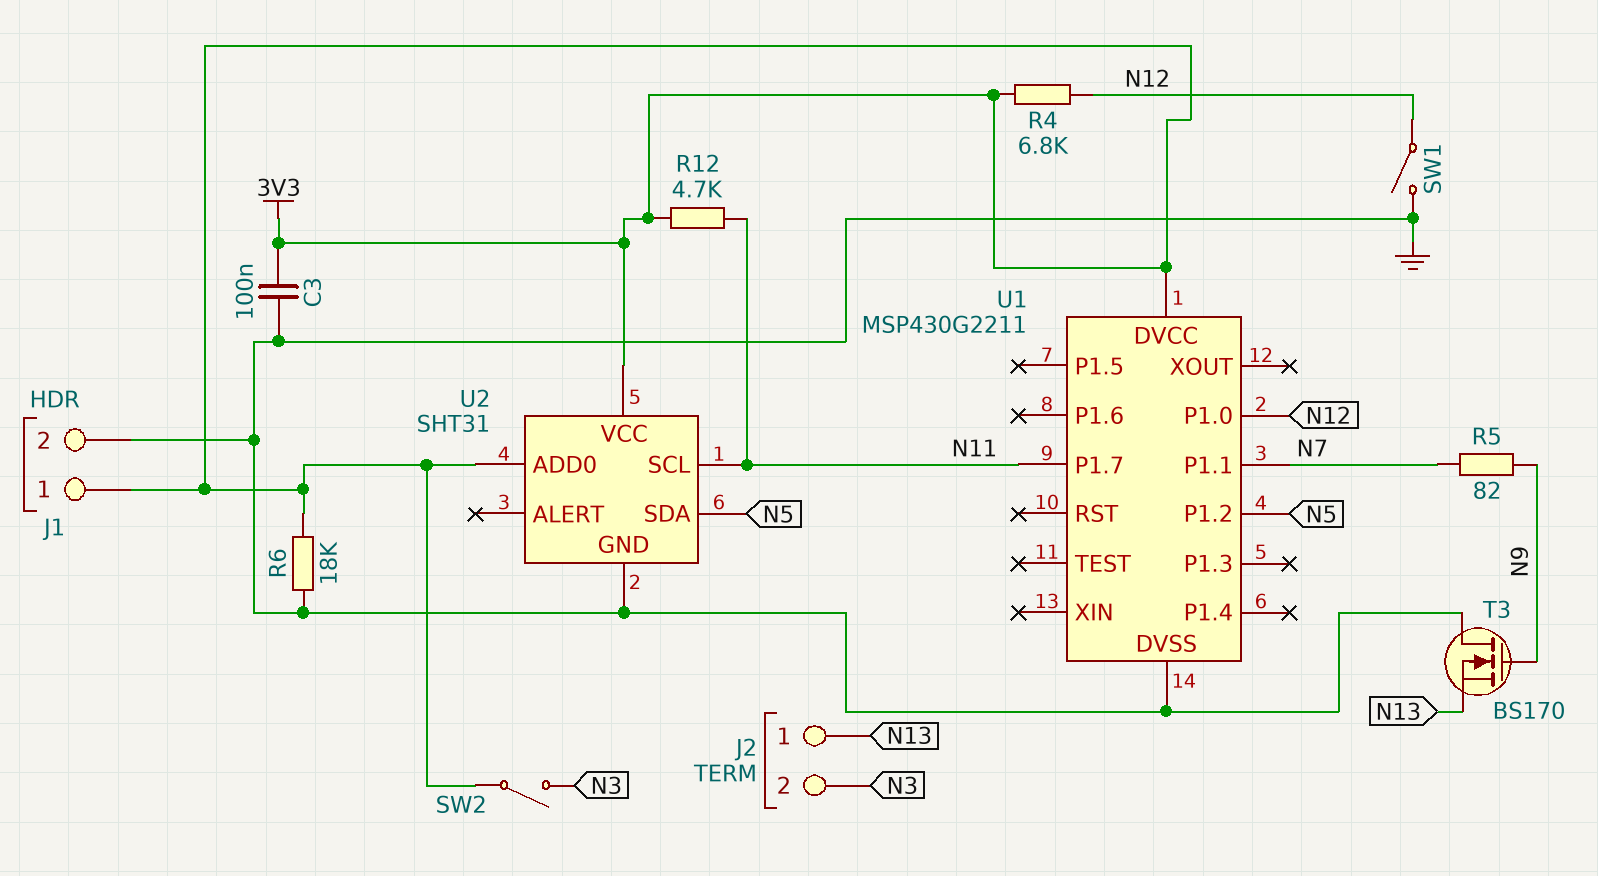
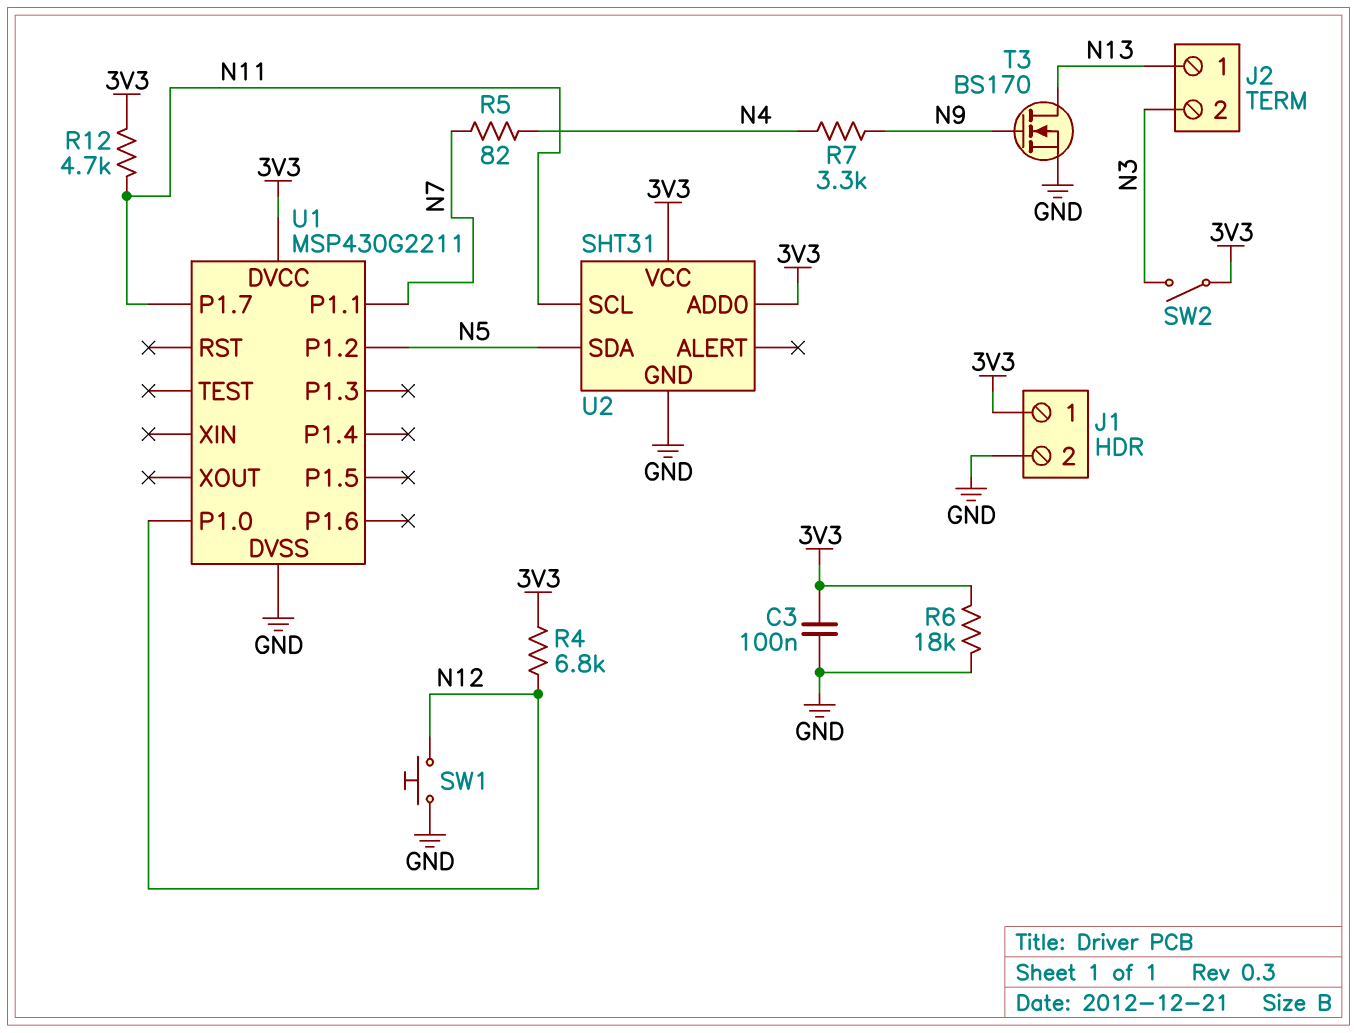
R5: 82 (N7, N9) -> 82 (N4, N7)
R7: none -> 3.3k (N4, N9)
SW1: switch (GND, N12) -> button (GND, N12)
T3: NMOS BS170 (G N9, D GND, S N13) -> NMOS BS170 (G N9, D N13, S GND)

